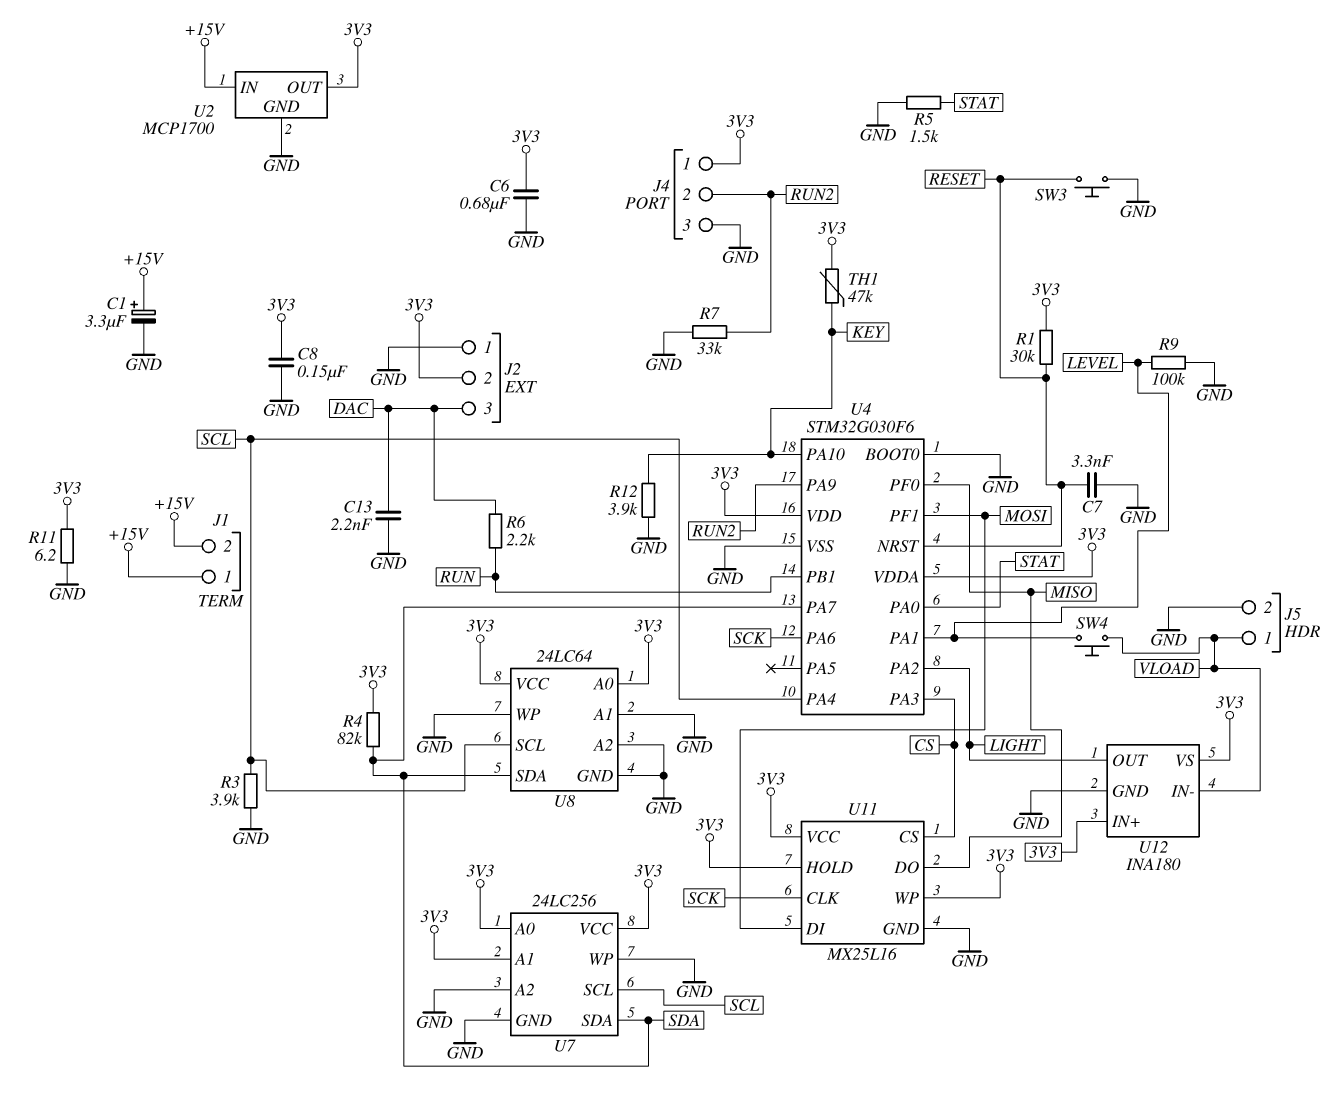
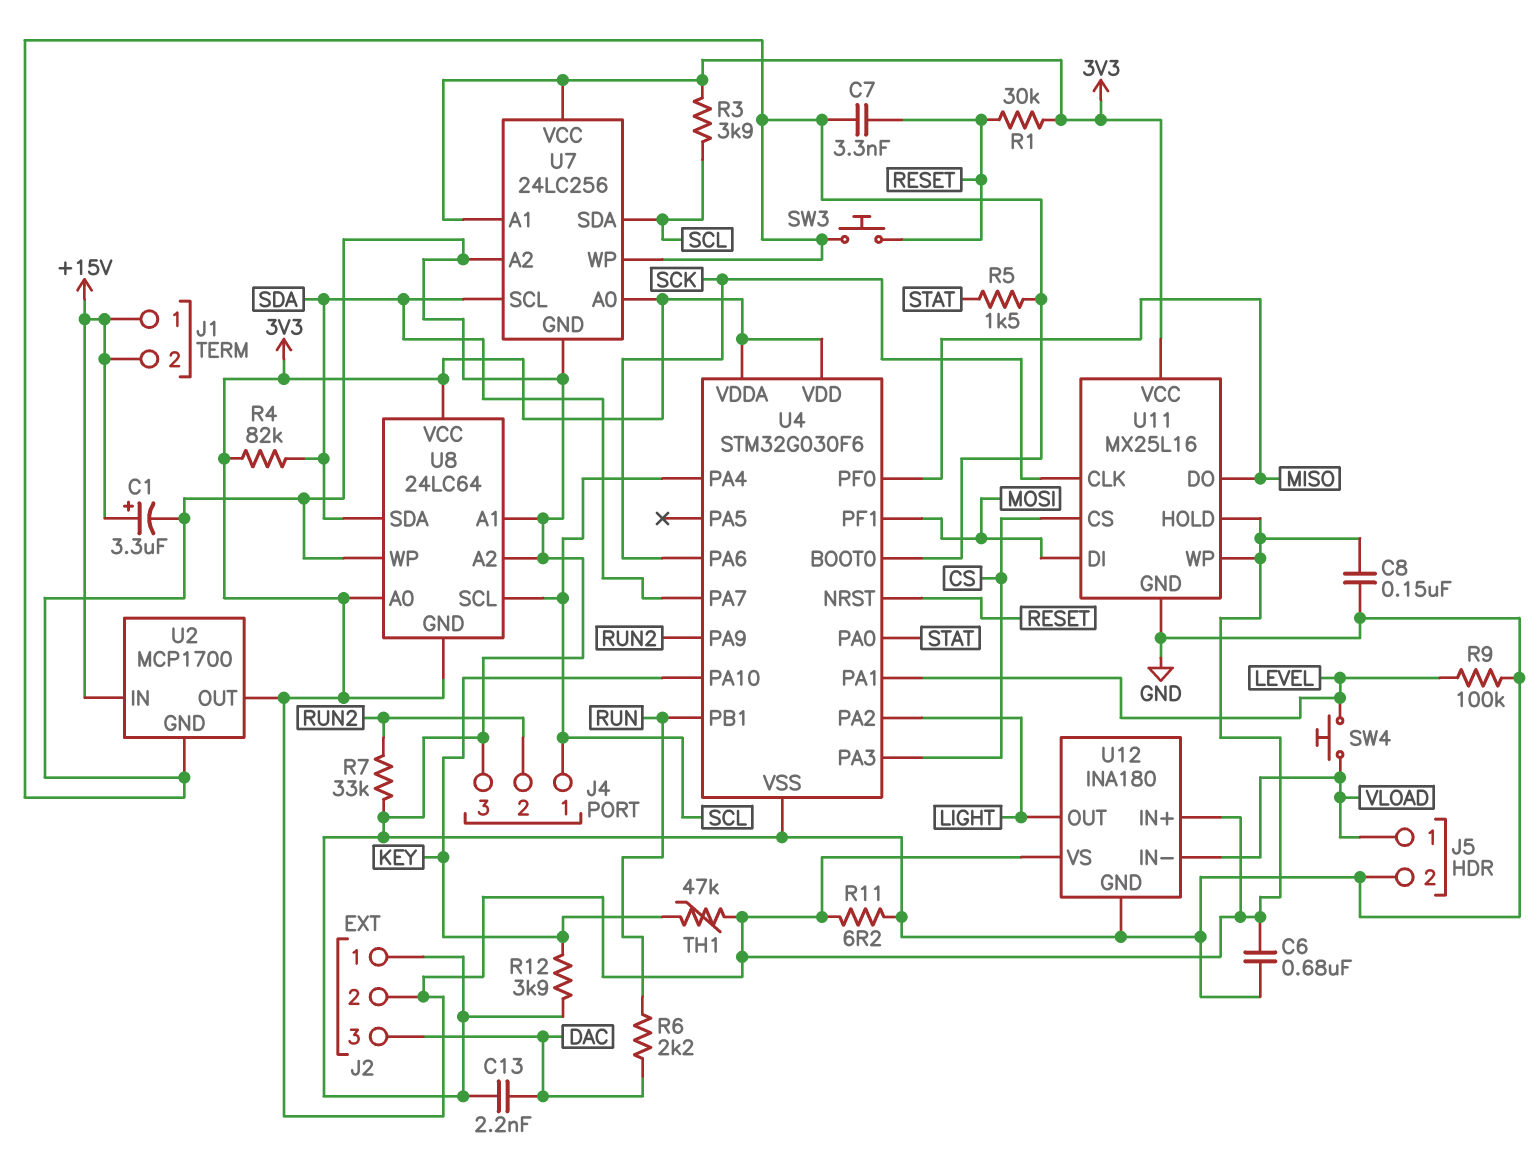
J4 pin 1: 3V3 -> SCL
R3: 3.9k (GND, SCL) -> 3.9k (3V3, SCL)
U7 pin SCL: SCL -> SDA
U7 pin SDA: SDA -> SCL
U8 pin GND: GND -> 3V3

